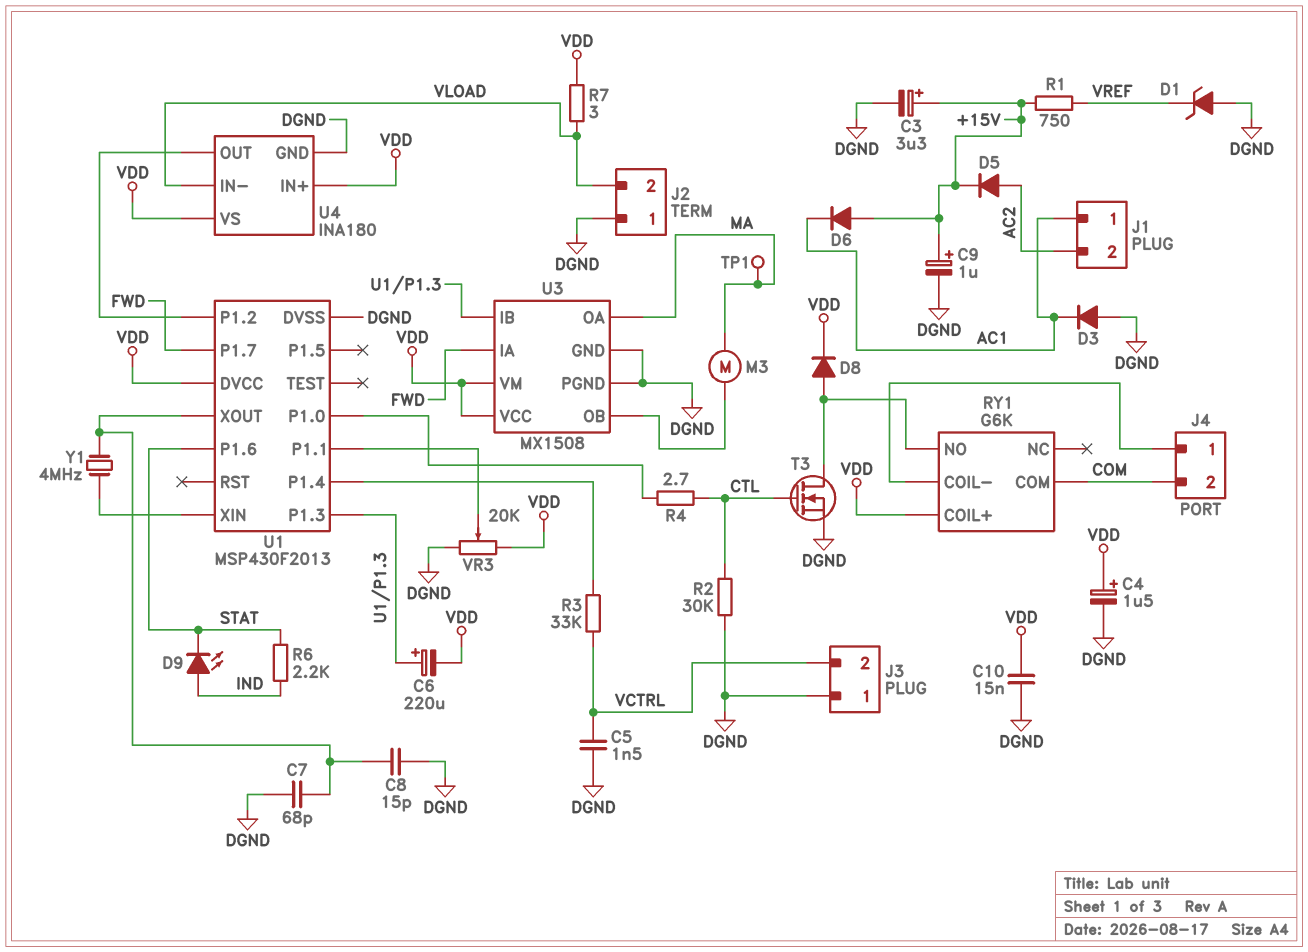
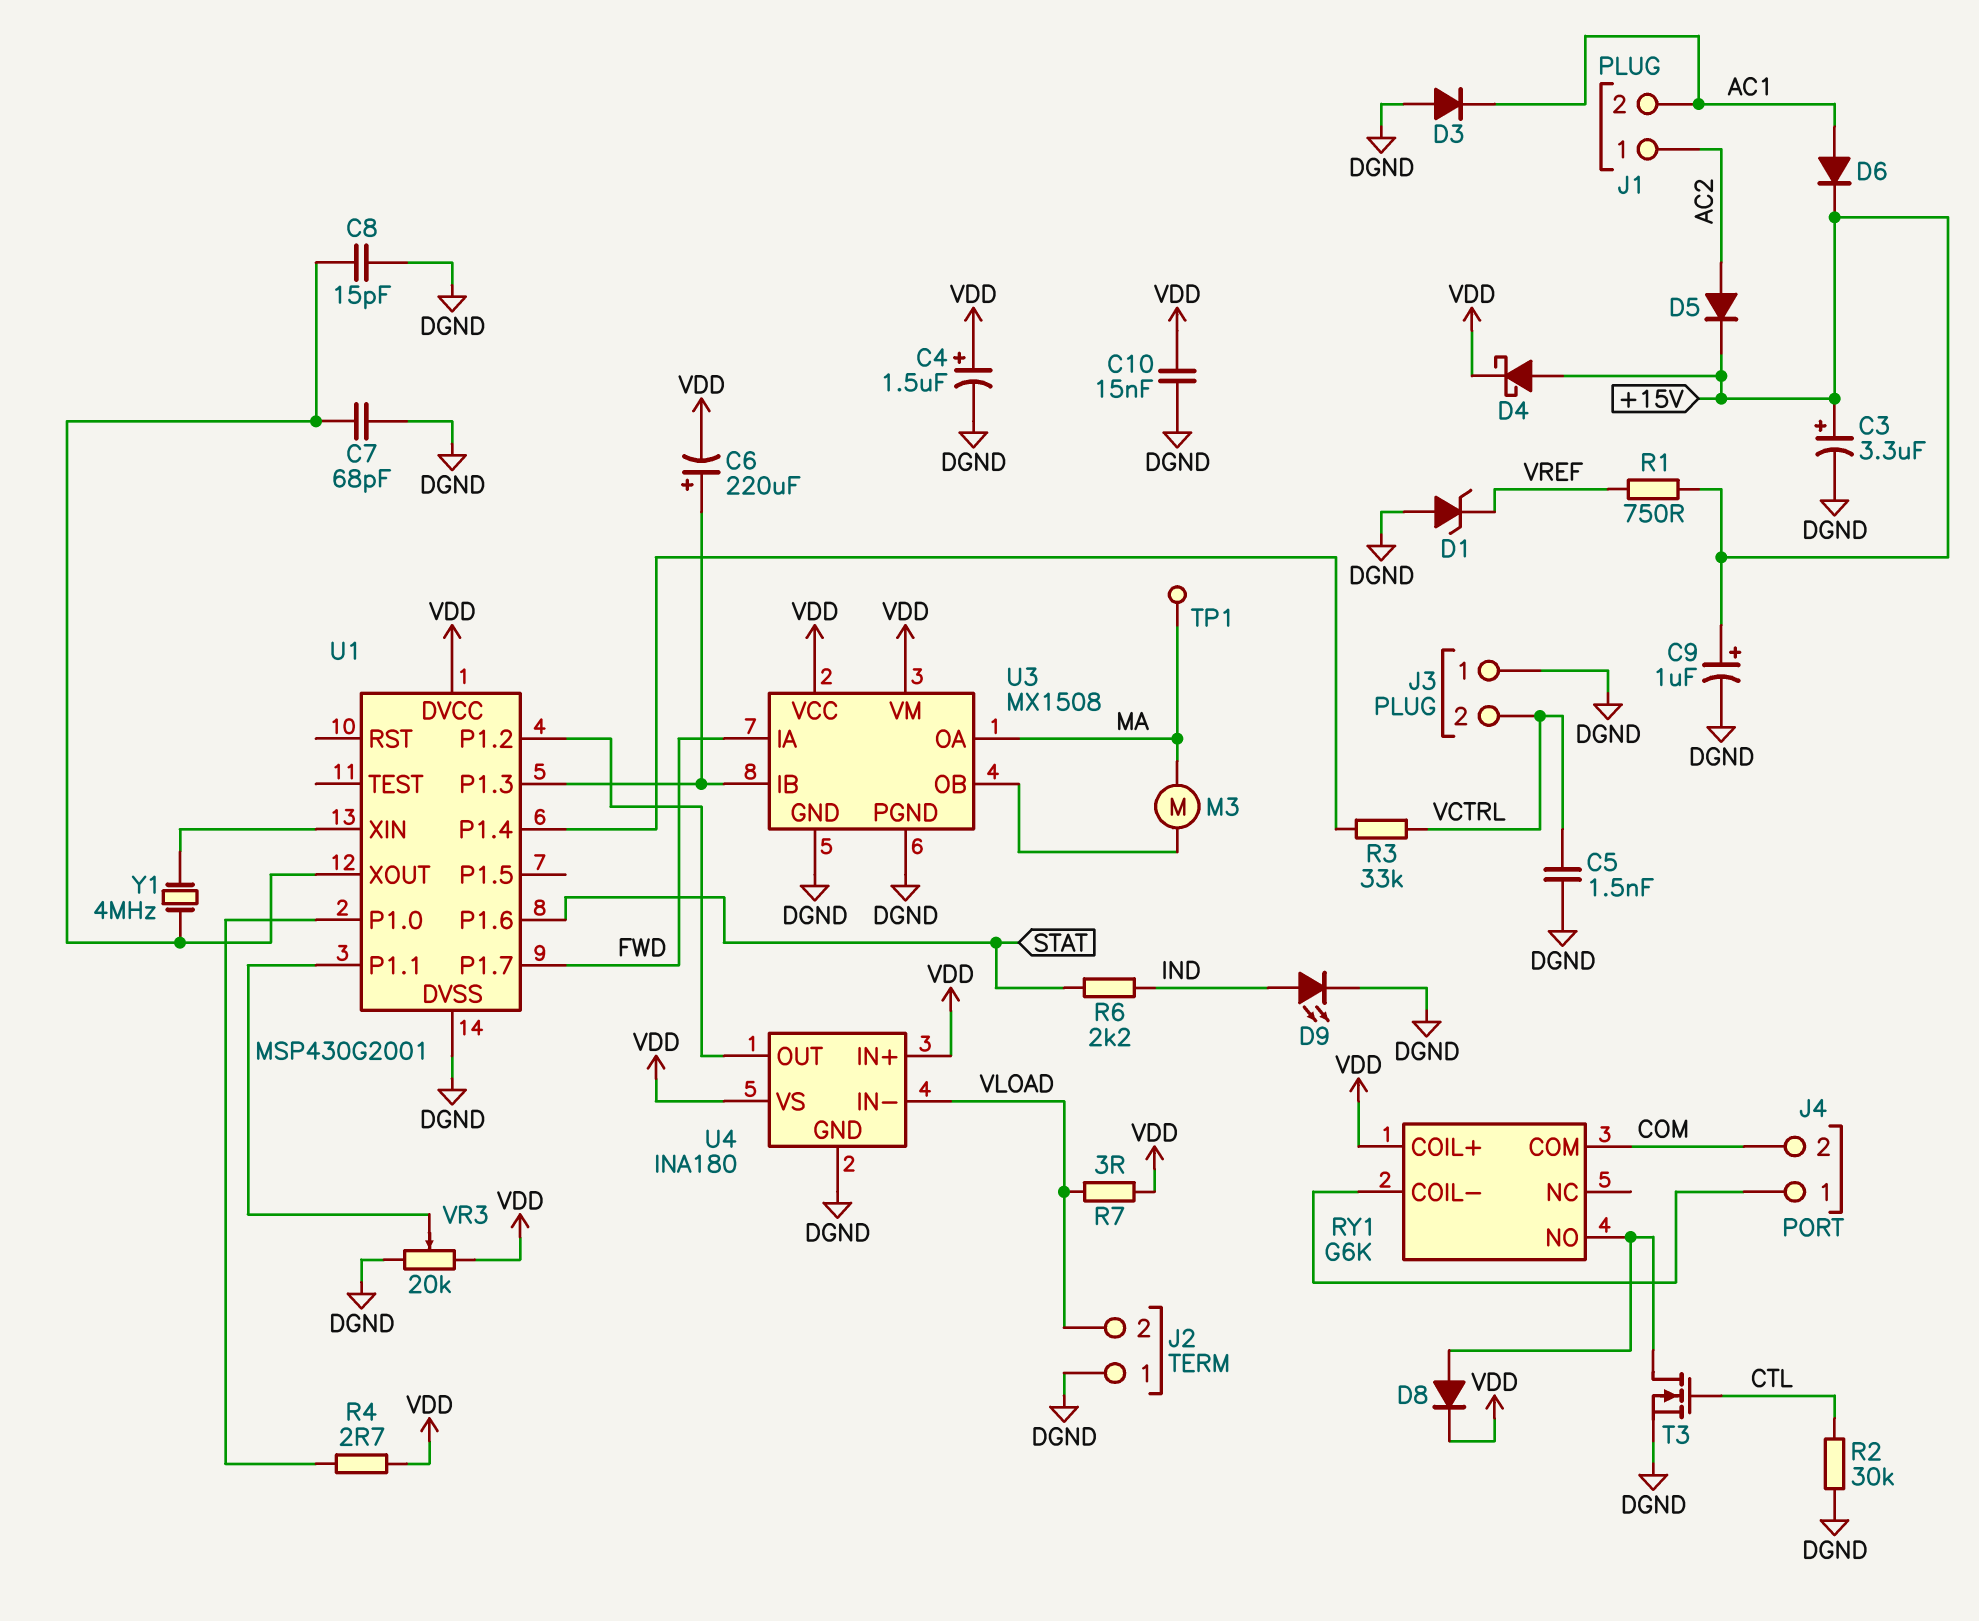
D4: none -> schottky (A +15V, K VDD)
D6: diode (A +15V, K AC1) -> diode (A AC1, K +15V)
D9: LED (A IND, K STAT) -> LED (A IND, K DGND)
J1 pin 1: AC1 -> AC2
J1 pin 2: AC2 -> AC1
R4: 2.7 (CTL, U1/P1.0) -> 2.7 (U1/P1.0, VDD)
U1: MSP430F2013 -> MSP430G2001

